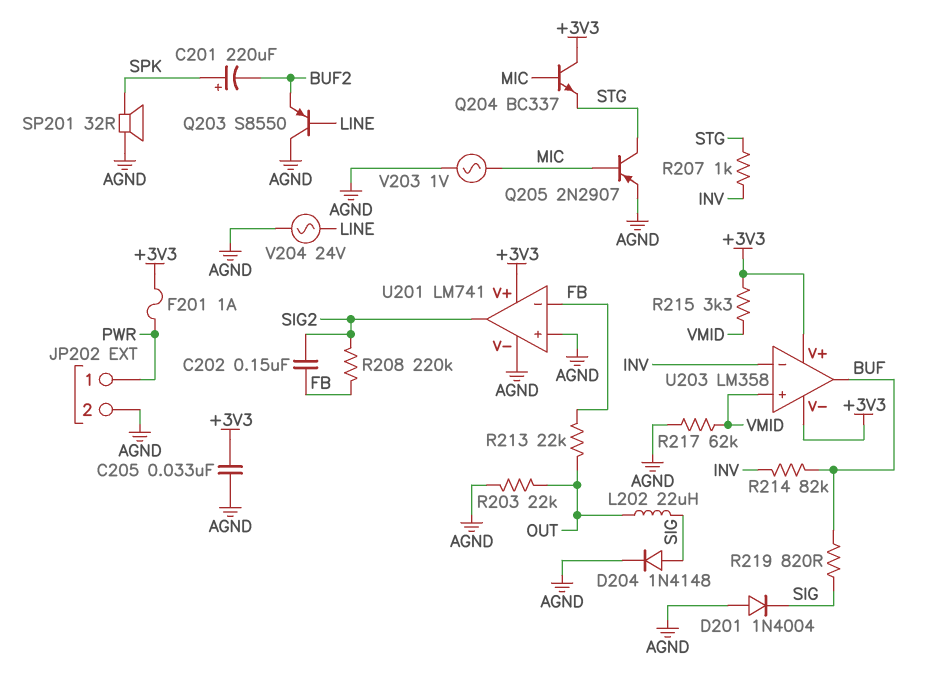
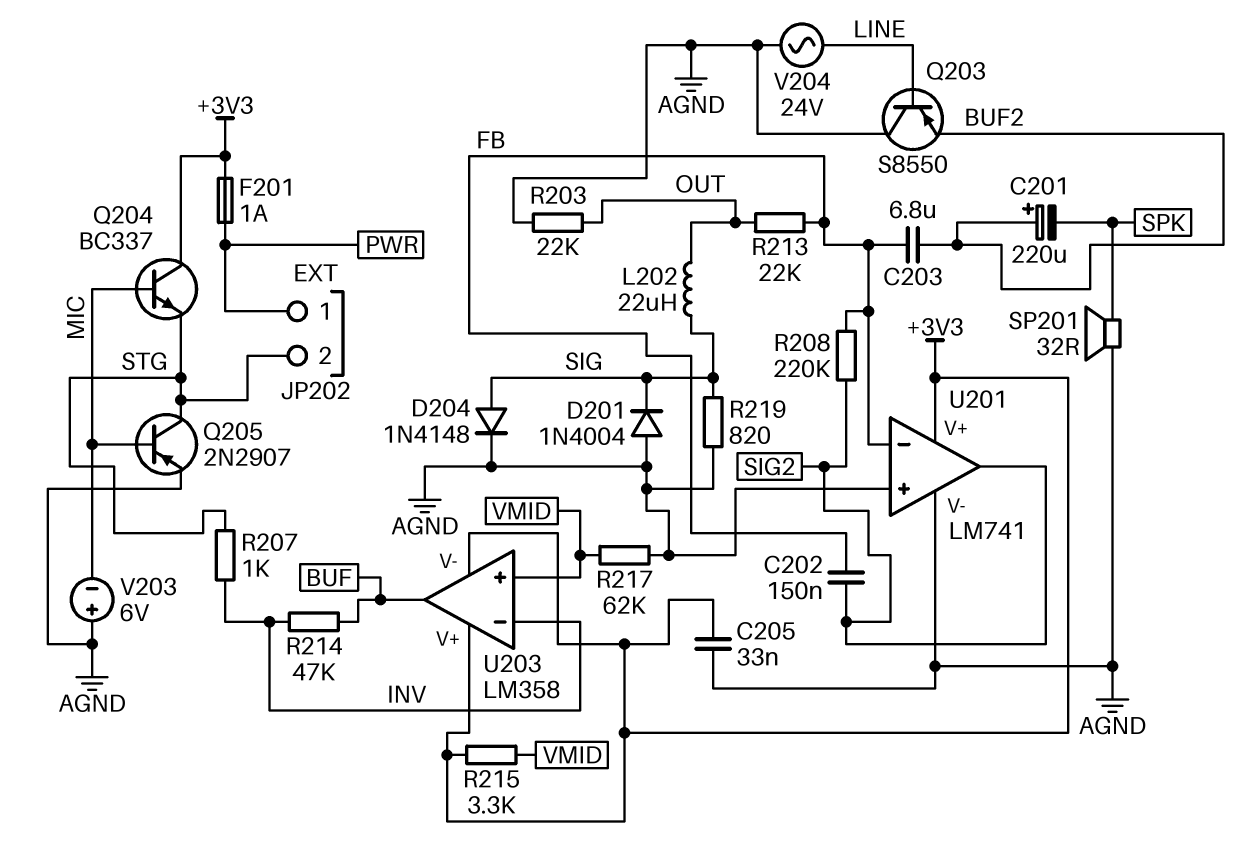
C201: 220uF (plus SPK, minus BUF2) -> 220uF (plus BUF2, minus SPK)
C203: none -> 6.8uF (BUF2, FB)
JP202 pin 2: AGND -> STG
R214: 82k (BUF, INV) -> 47k (BUF, INV)
R219: 820 (BUF, SIG) -> 820 (AGND, SIG)
V203: AC 1V (AGND, MIC) -> 6V (plus AGND, minus MIC)

